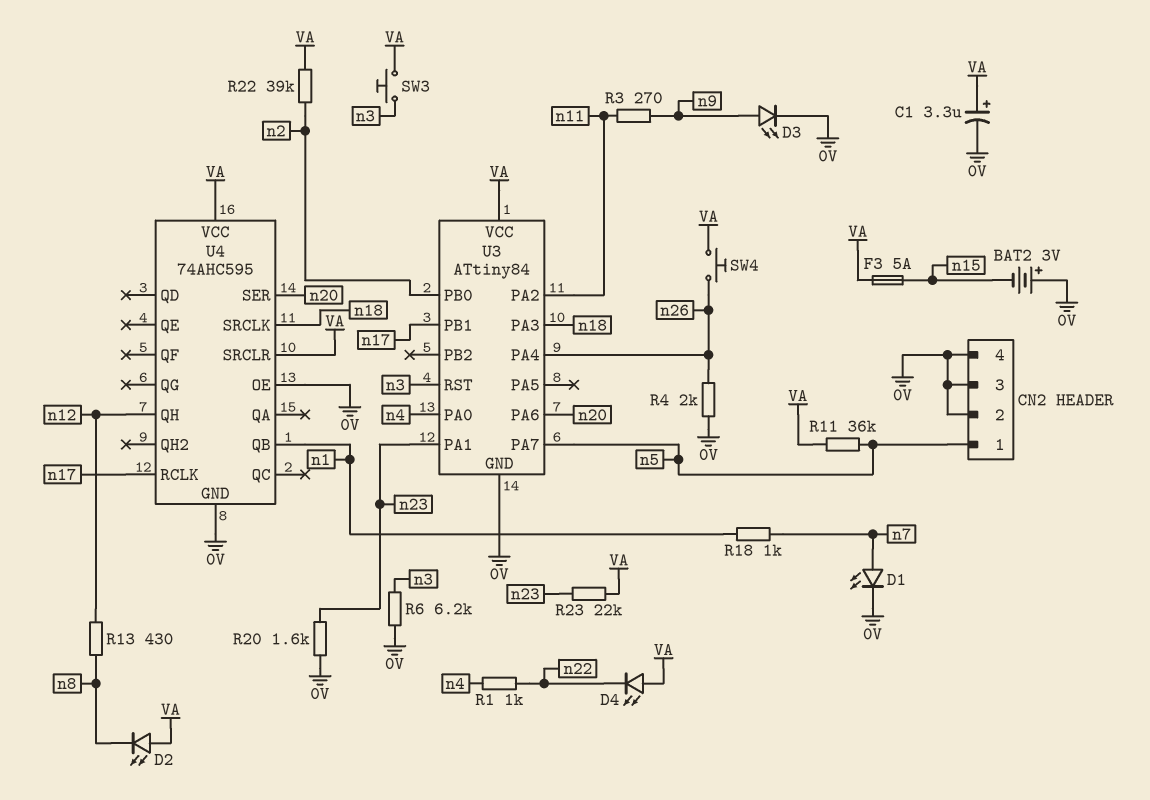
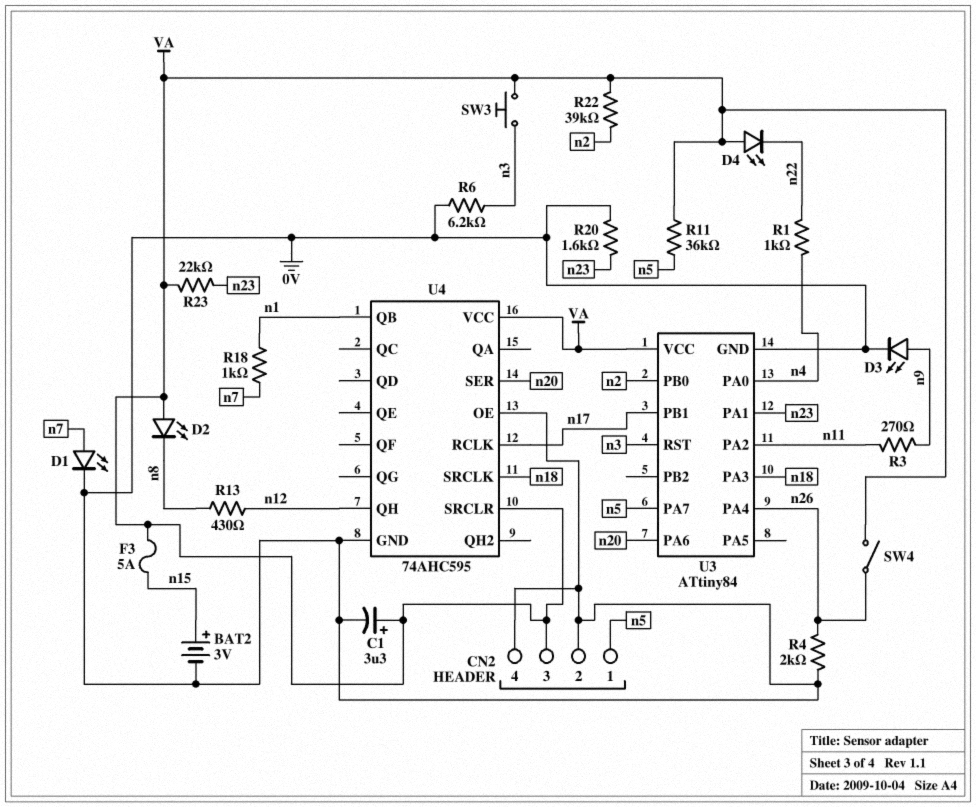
BAT2: 3V (plus 0V, minus n15) -> 3V (plus n15, minus 0V)
CN2 pin 3: 0V -> VA
SW4: button (VA, n26) -> switch (VA, n26)

